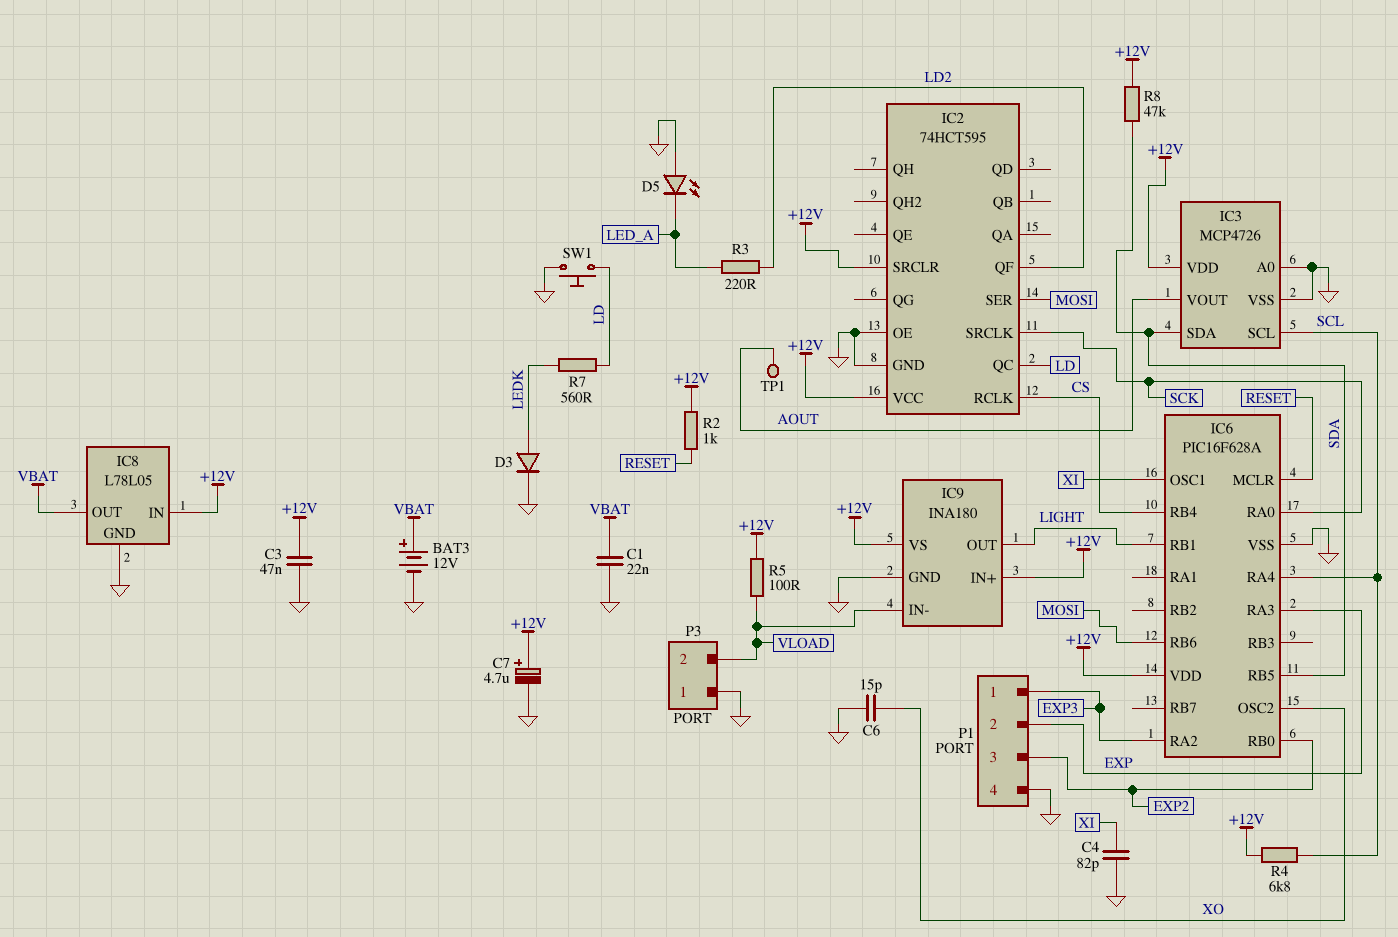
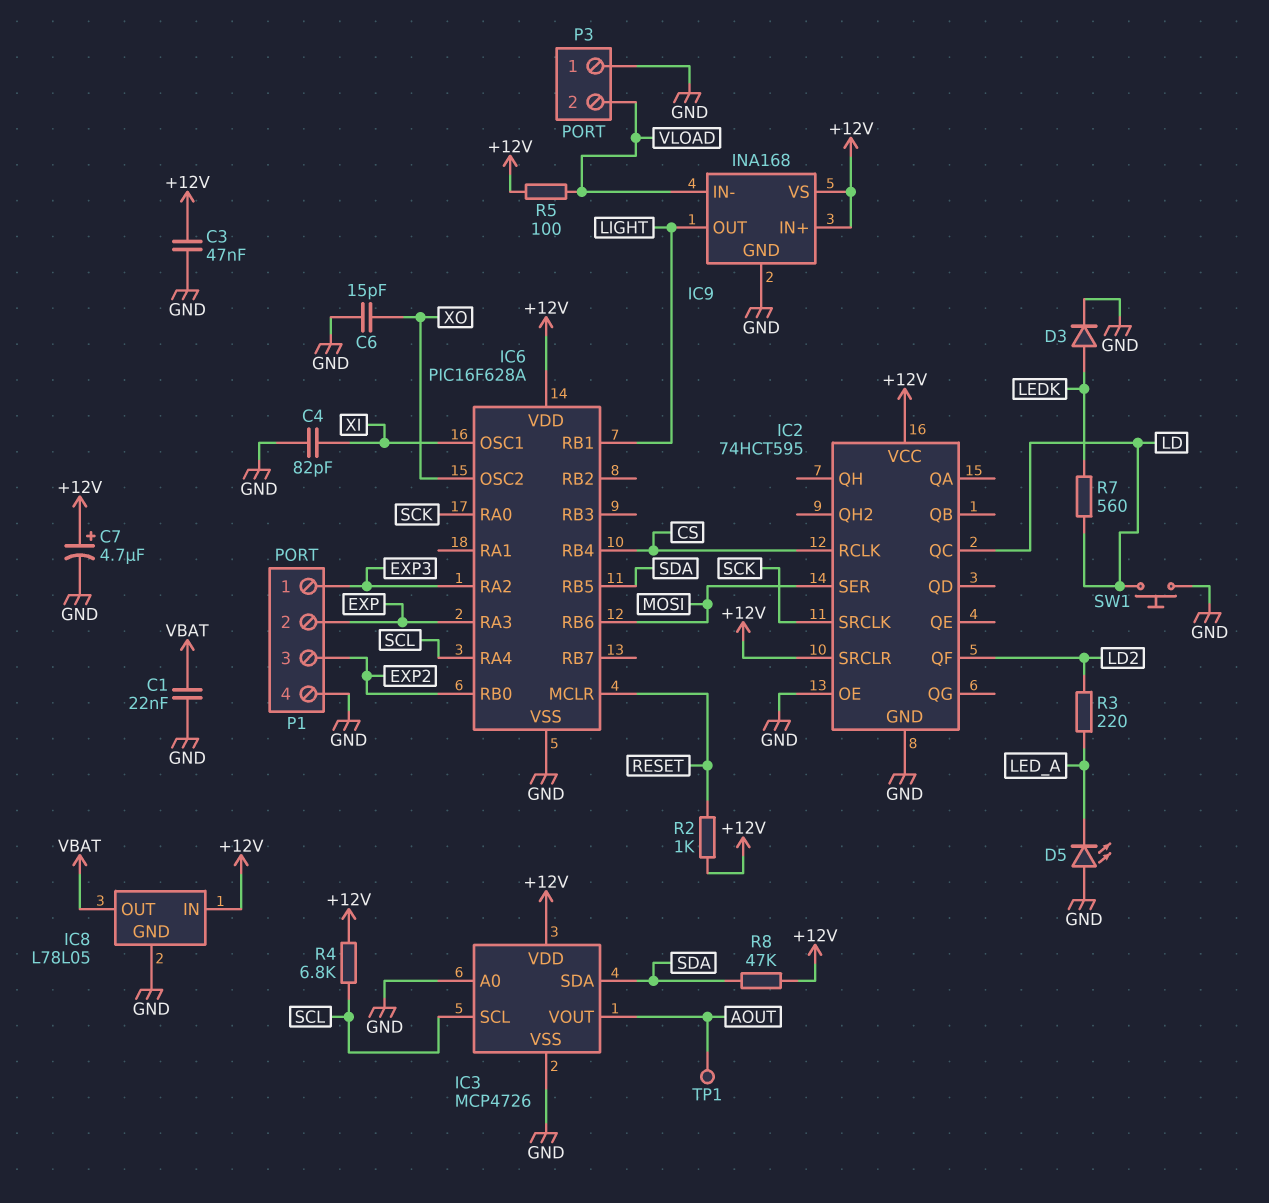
BAT3: 12V (plus VBAT, minus GND) -> none
IC9: INA180 -> INA168

